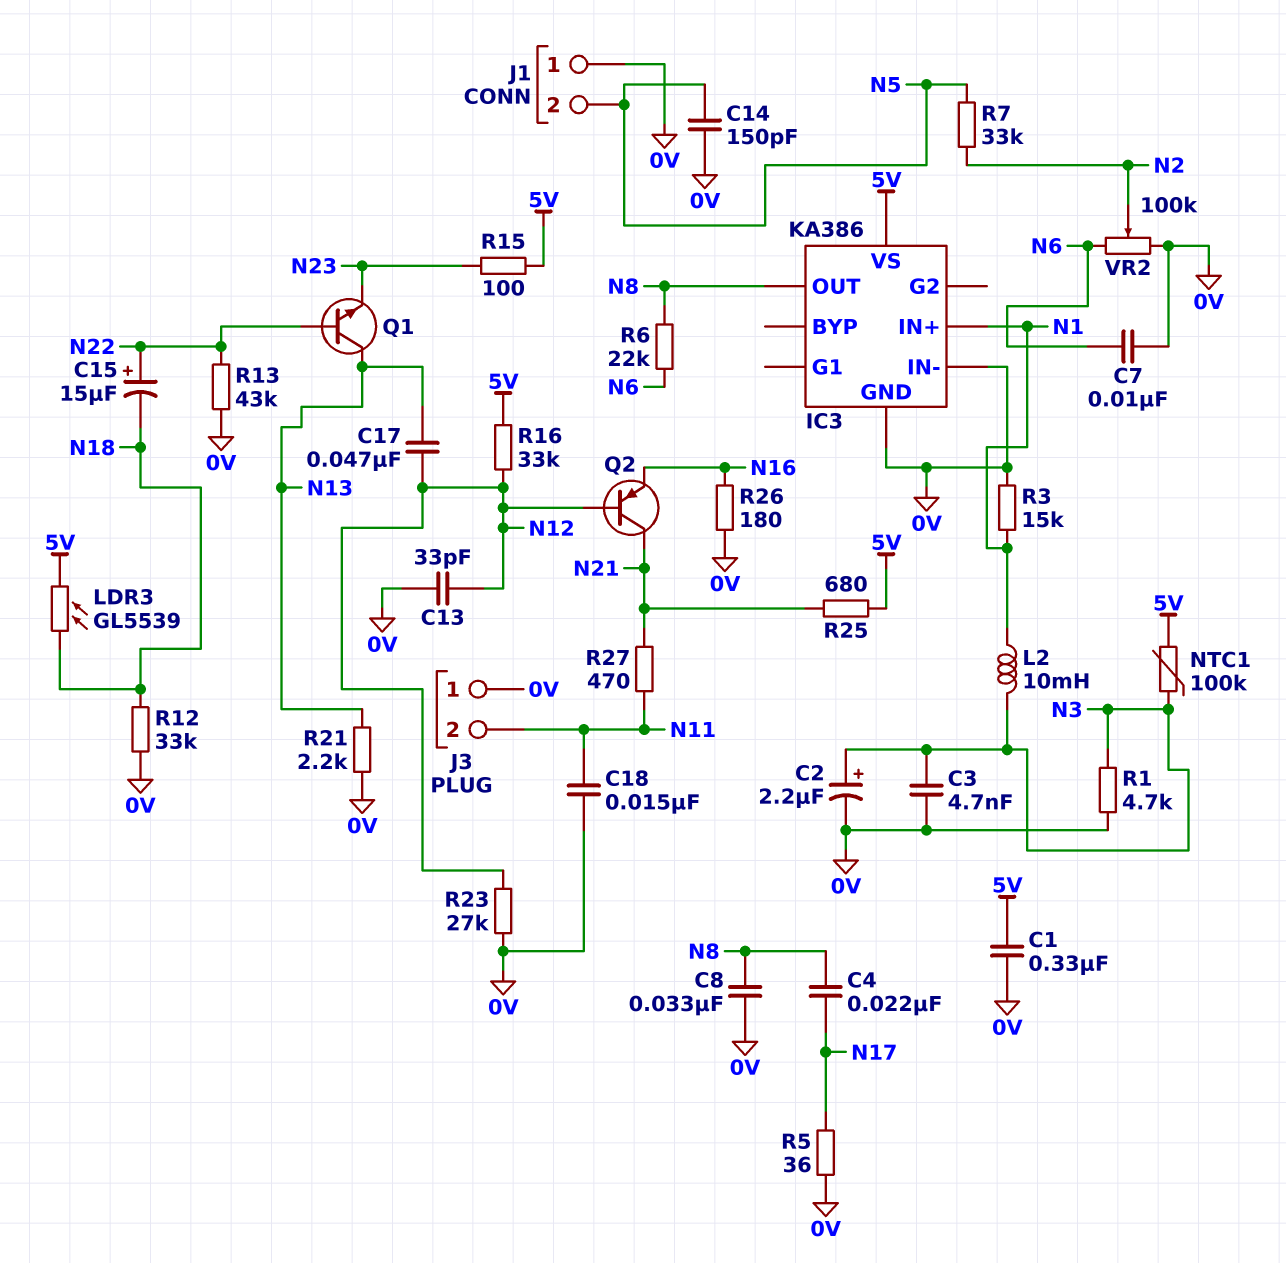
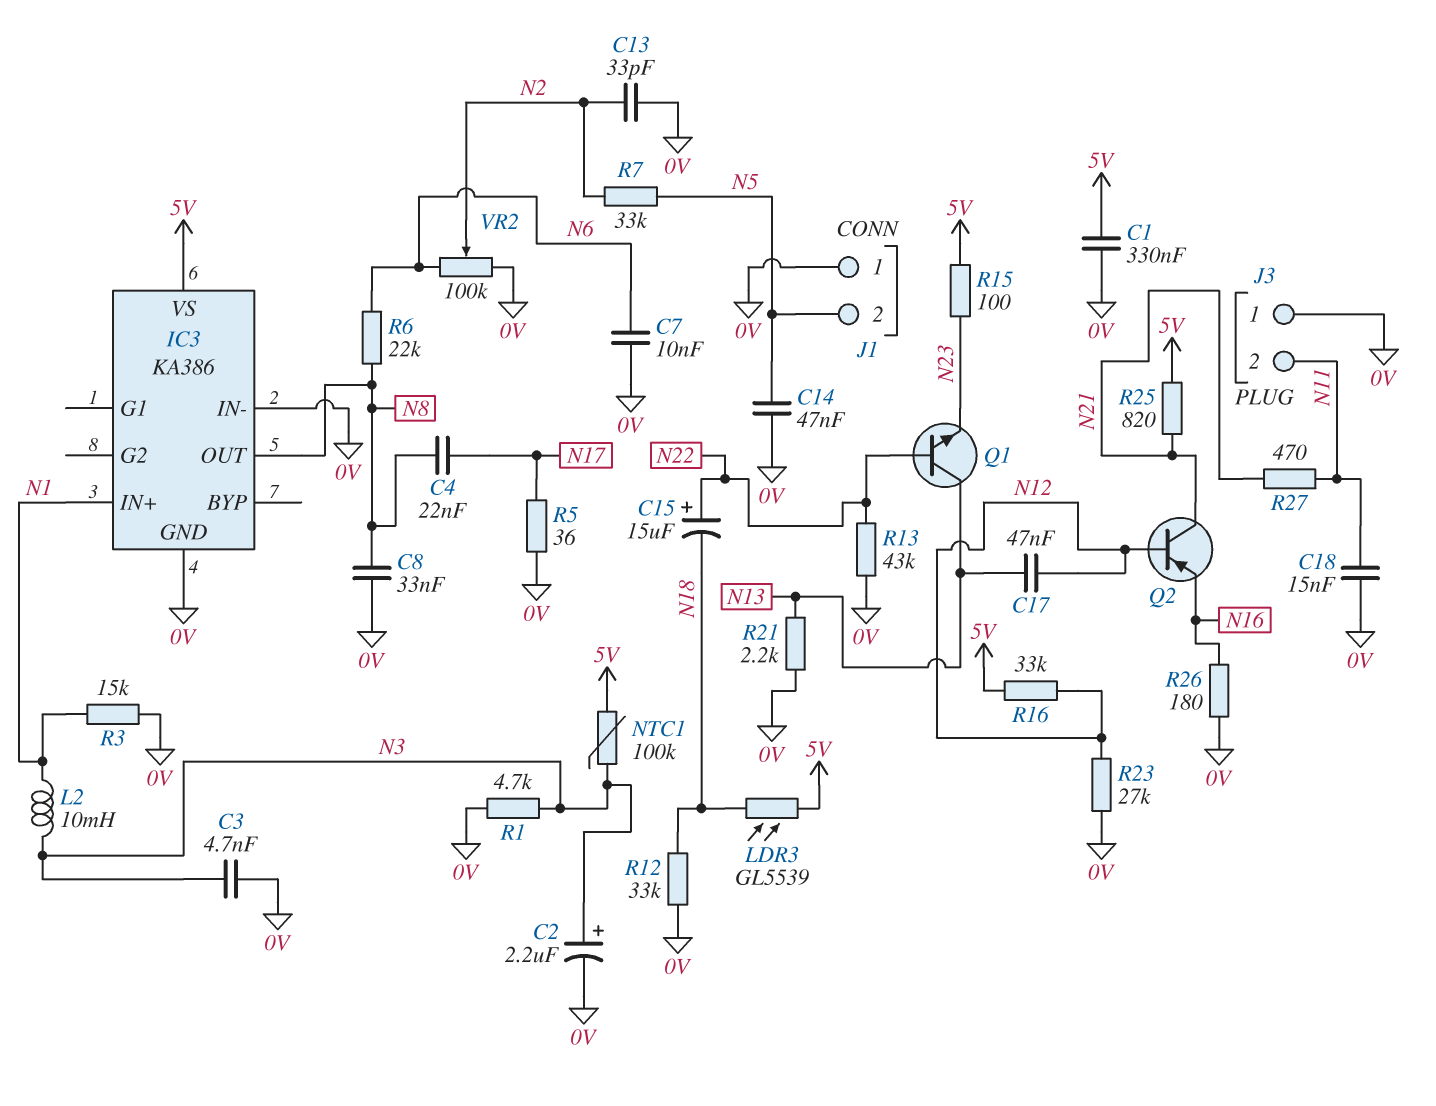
C13: 33pF (0V, N12) -> 33pF (0V, N2)
C14: 150pF (0V, N5) -> 47nF (0V, N5)
R25: 680 (5V, N21) -> 820 (5V, N21)

